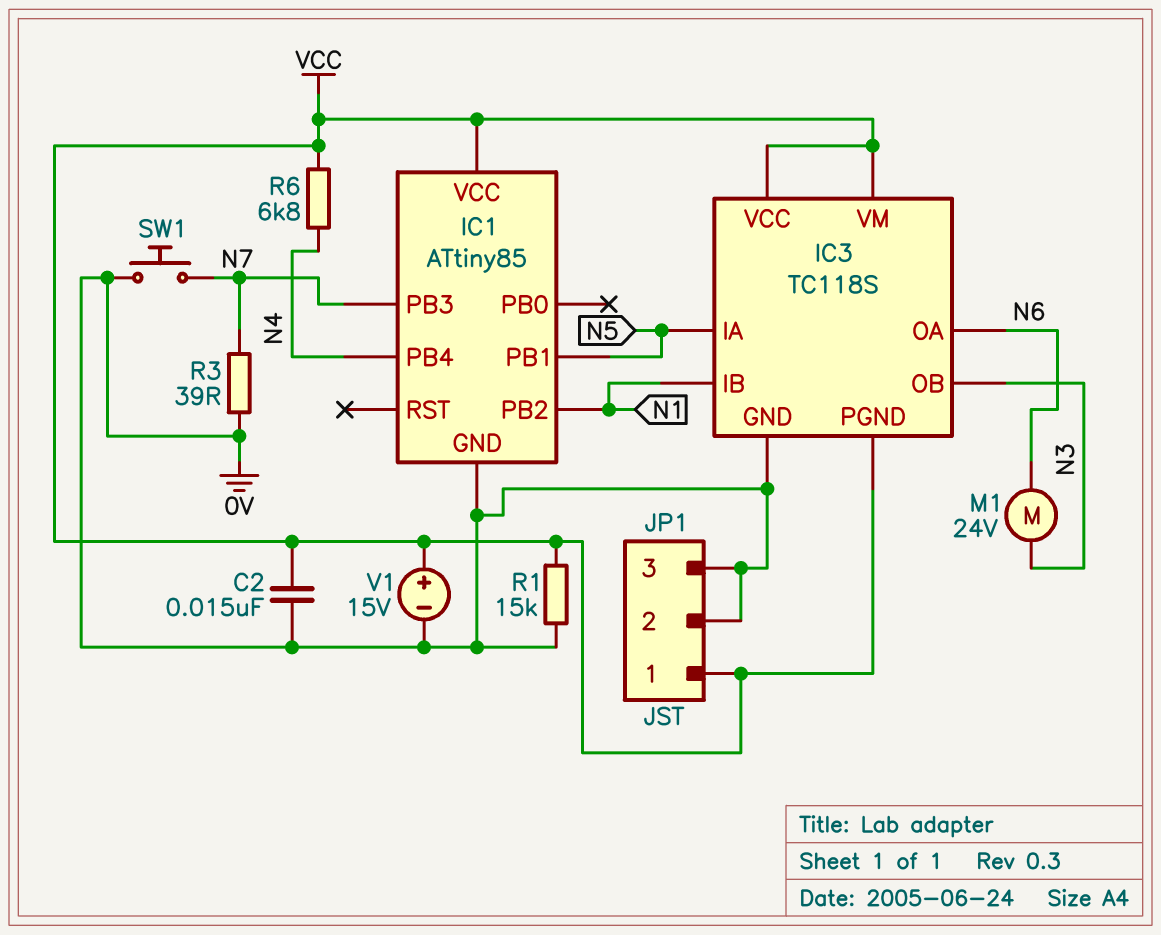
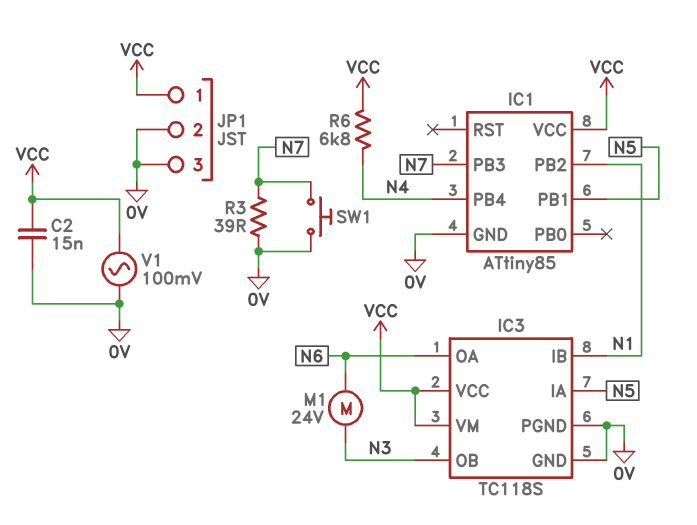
IC3 pin PGND: VCC -> 0V
R1: 15k (0V, VCC) -> none
V1: 15V (plus VCC, minus 0V) -> AC 100mV (0V, VCC)

